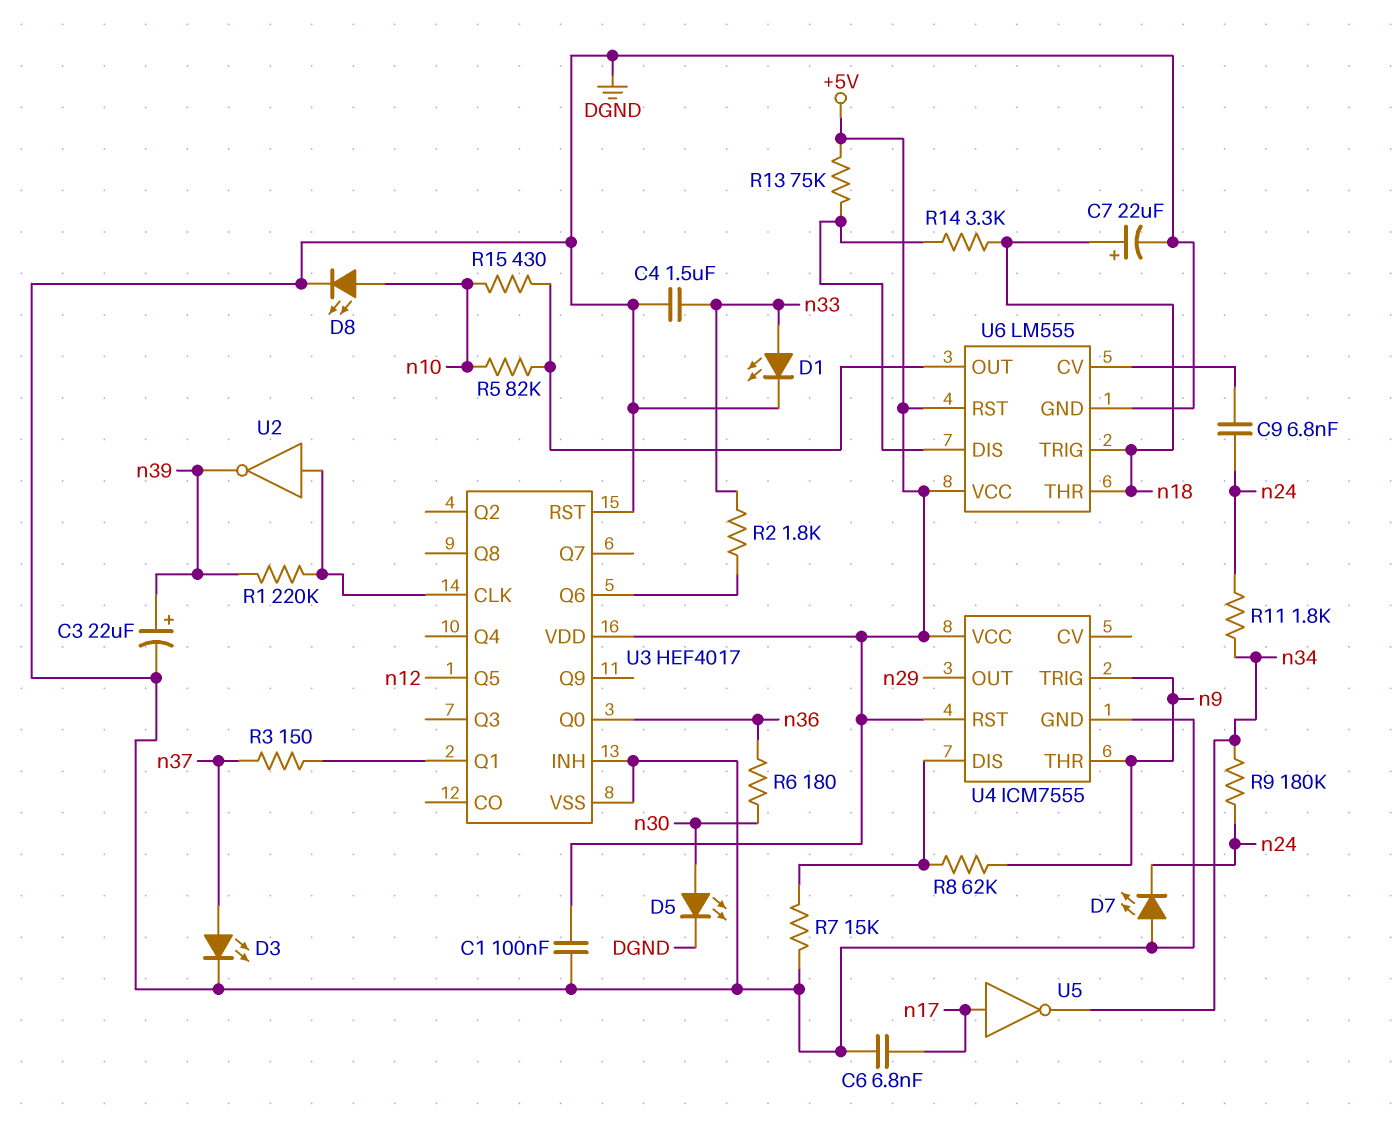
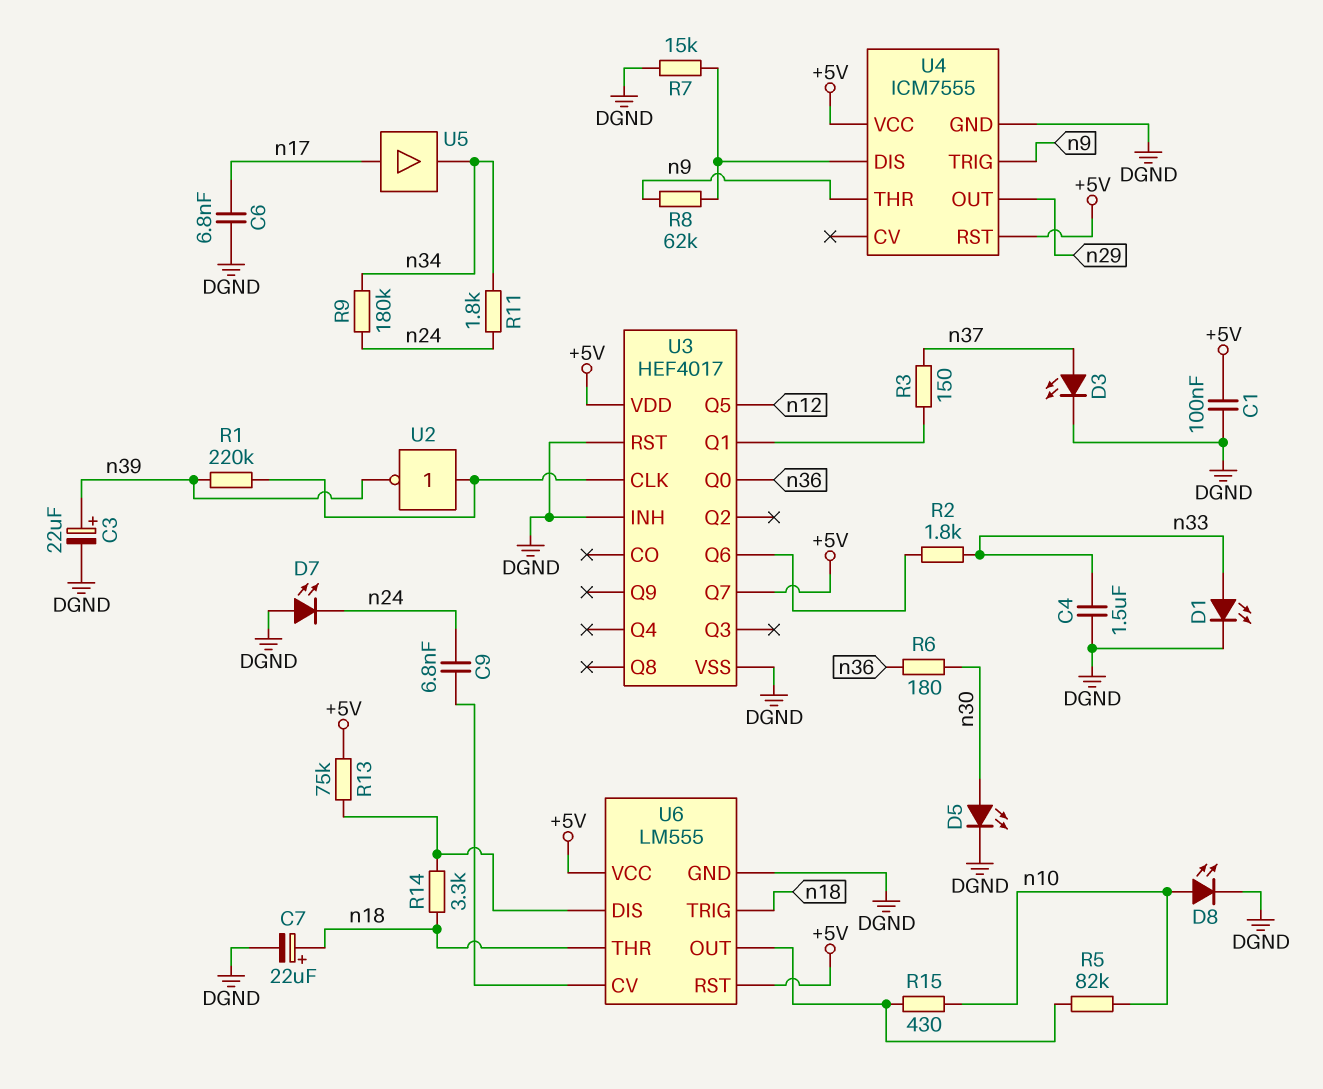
U3 pin Q7: none -> +5V
U5: NOT (in n17, out n34) -> buffer (in n17, out n34)

